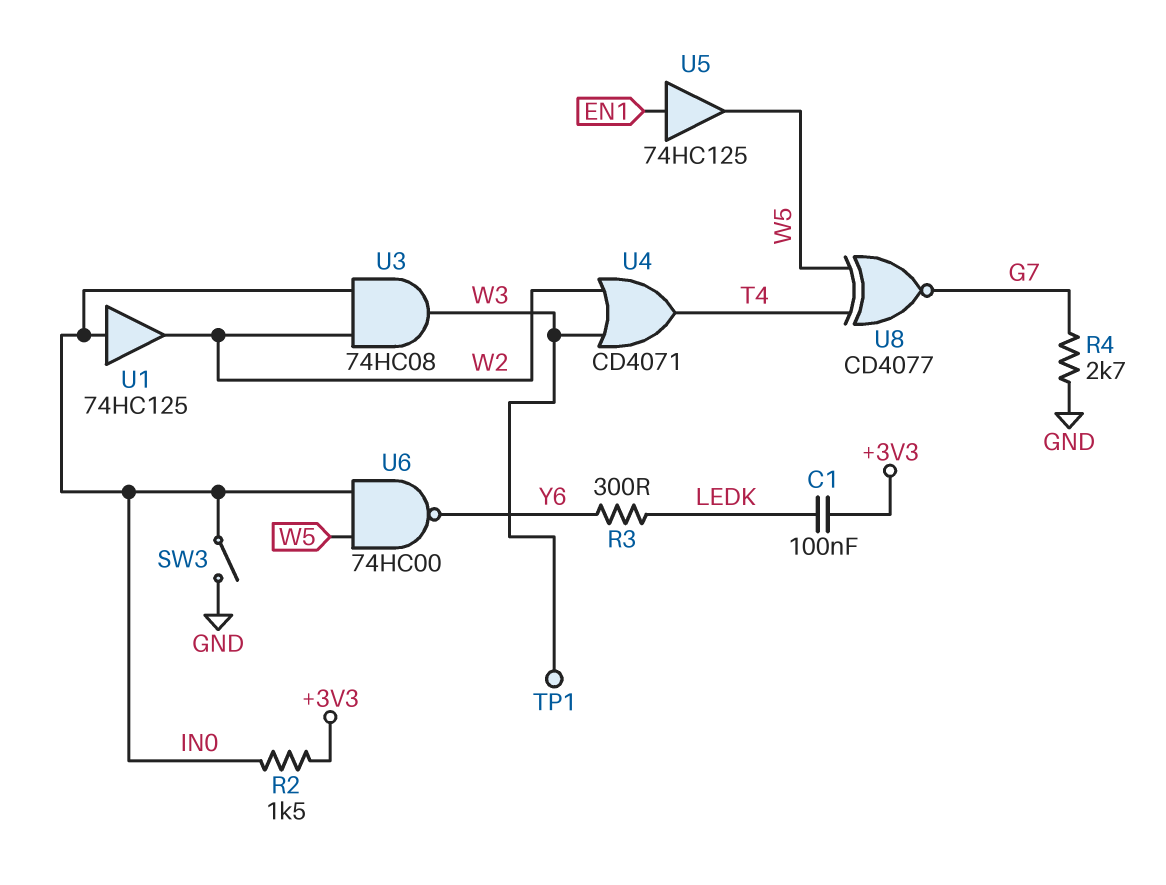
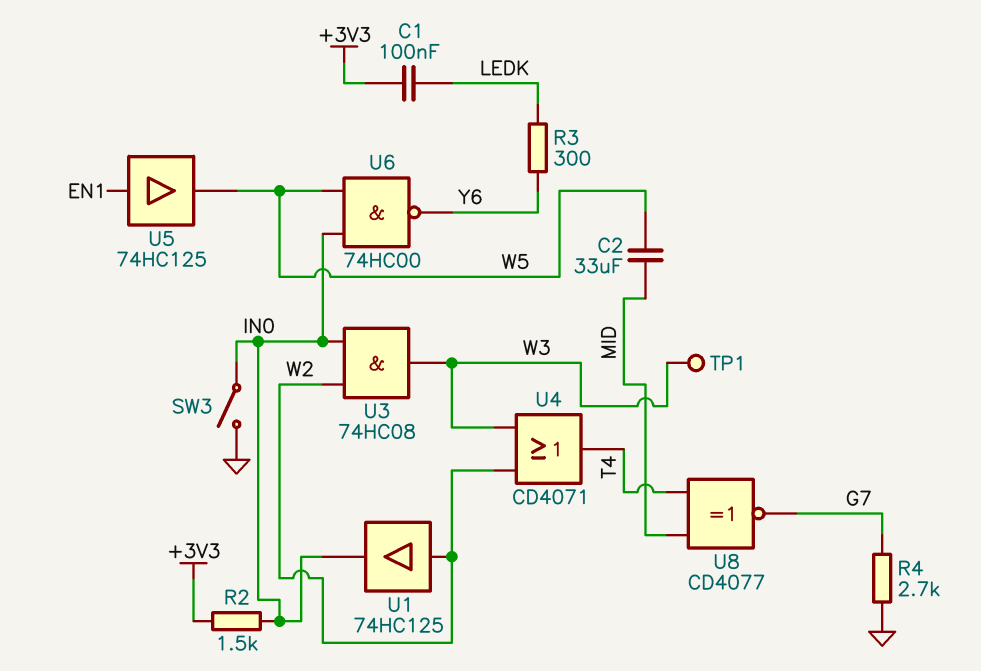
C2: none -> 33uF (MID, W5)
U1: buffer 74HC125 (in IN0, out W2) -> buffer 74HC125 (in W2, out IN0)
U8: XNOR CD4077 (in T4, in W5, out G7) -> XNOR CD4077 (in MID, in T4, out G7)

